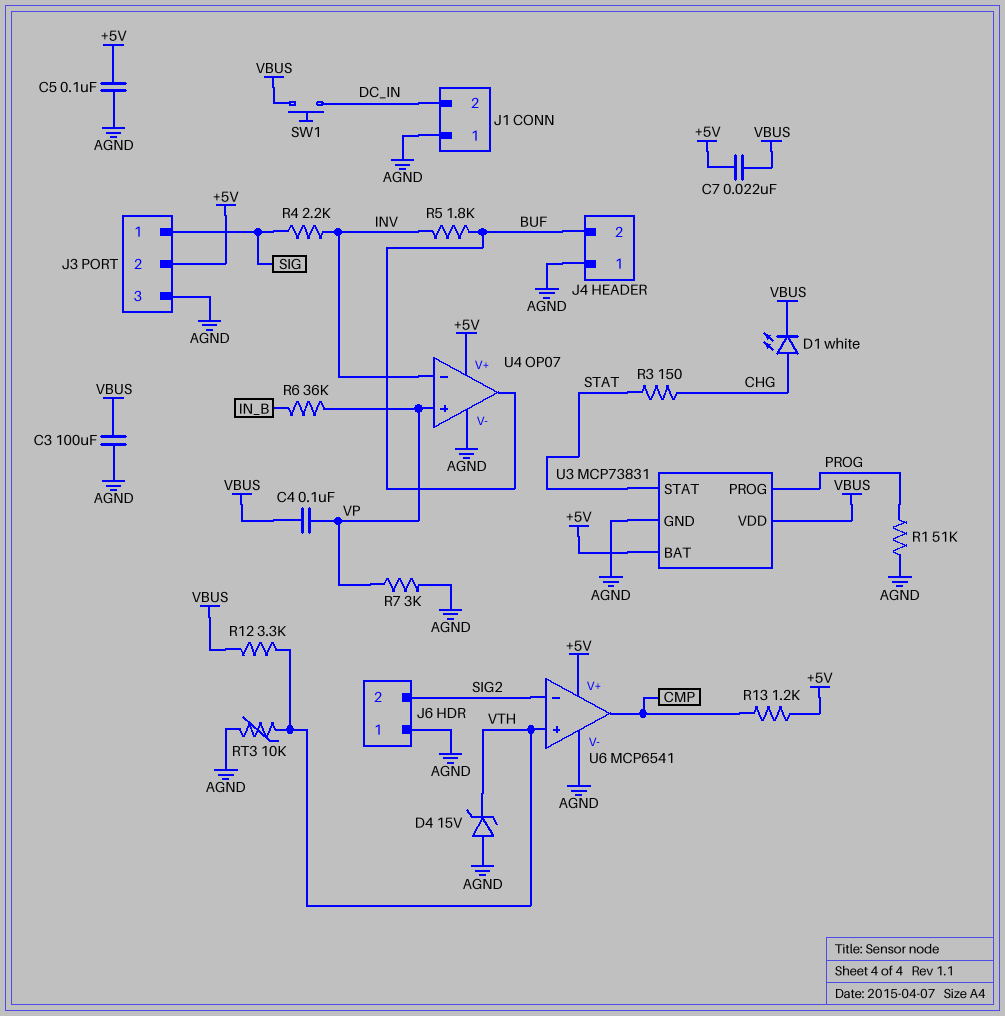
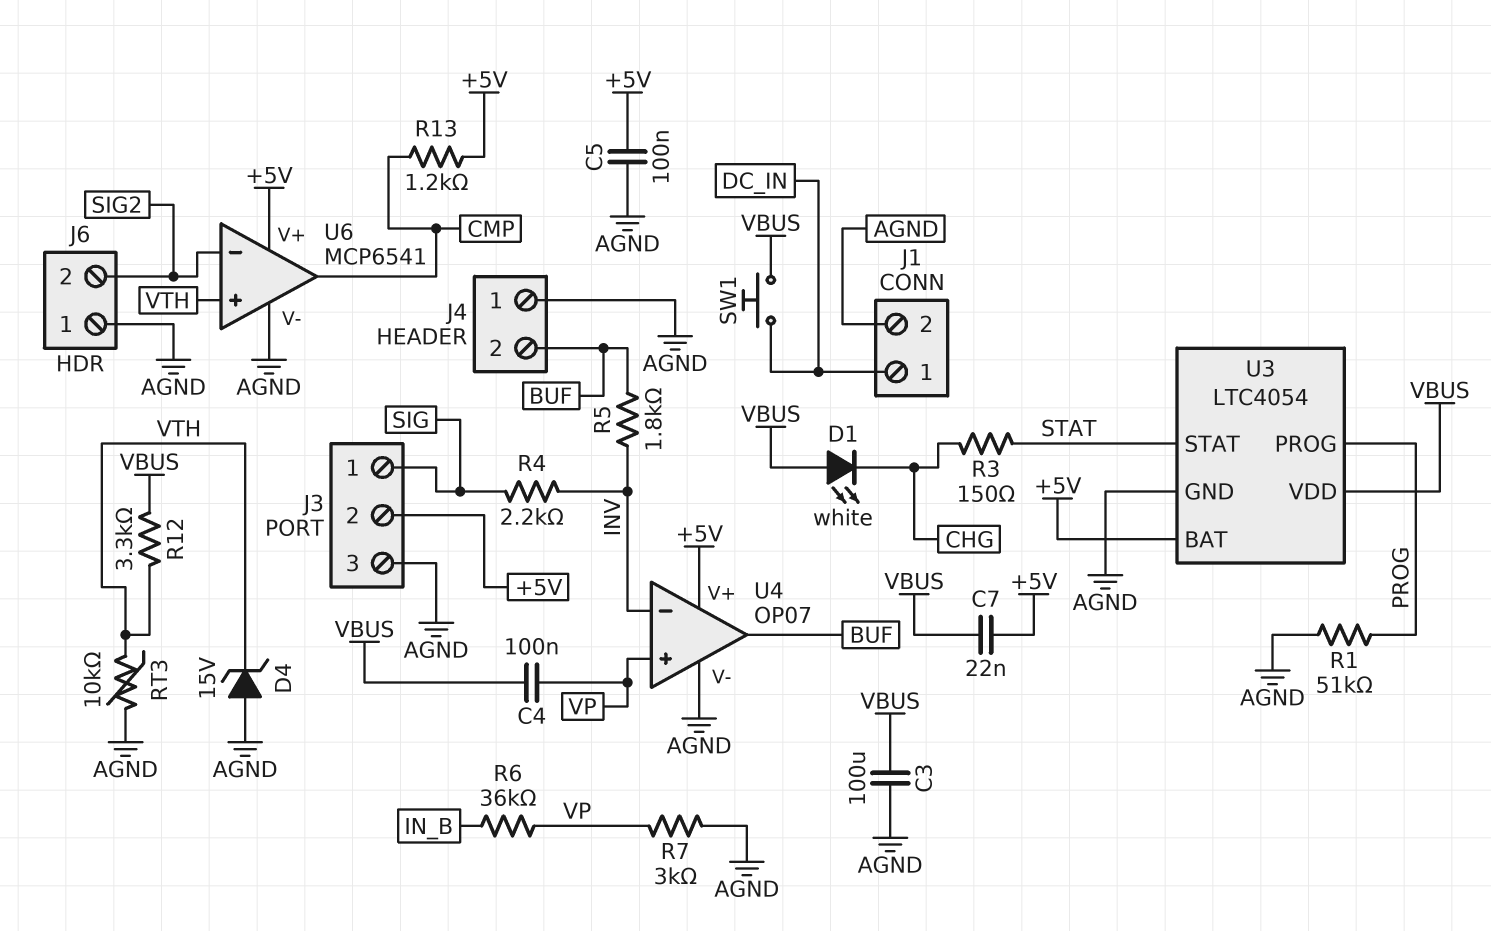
D1: LED white (A CHG, K VBUS) -> LED white (A VBUS, K CHG)
J1 pin 1: AGND -> DC_IN
J1 pin 2: DC_IN -> AGND
U3: MCP73831 -> LTC4054

